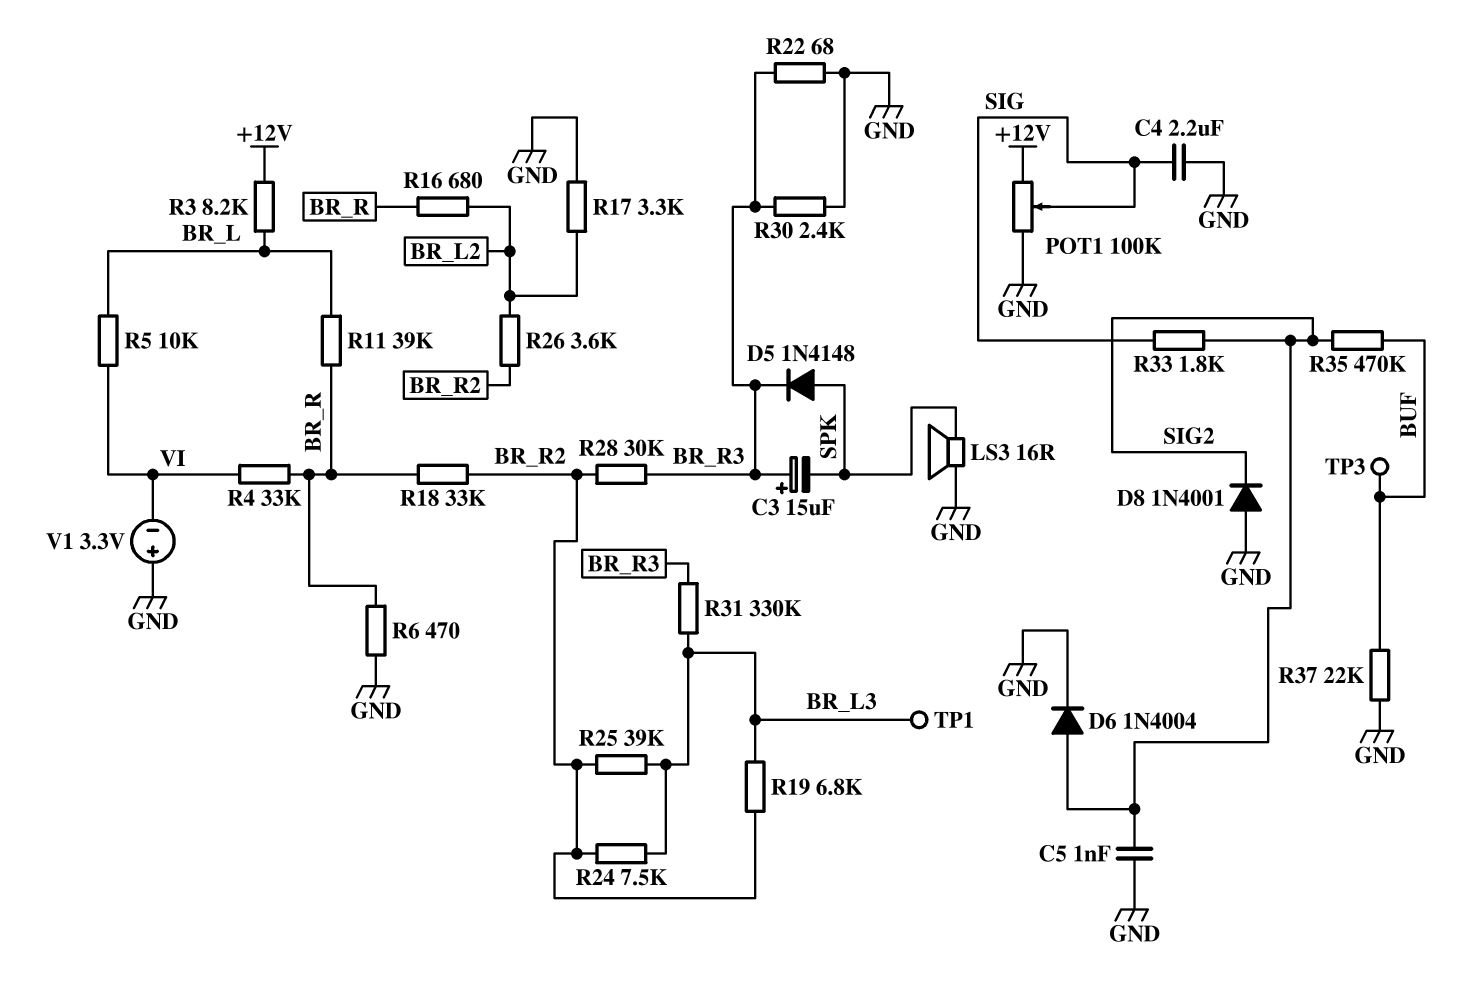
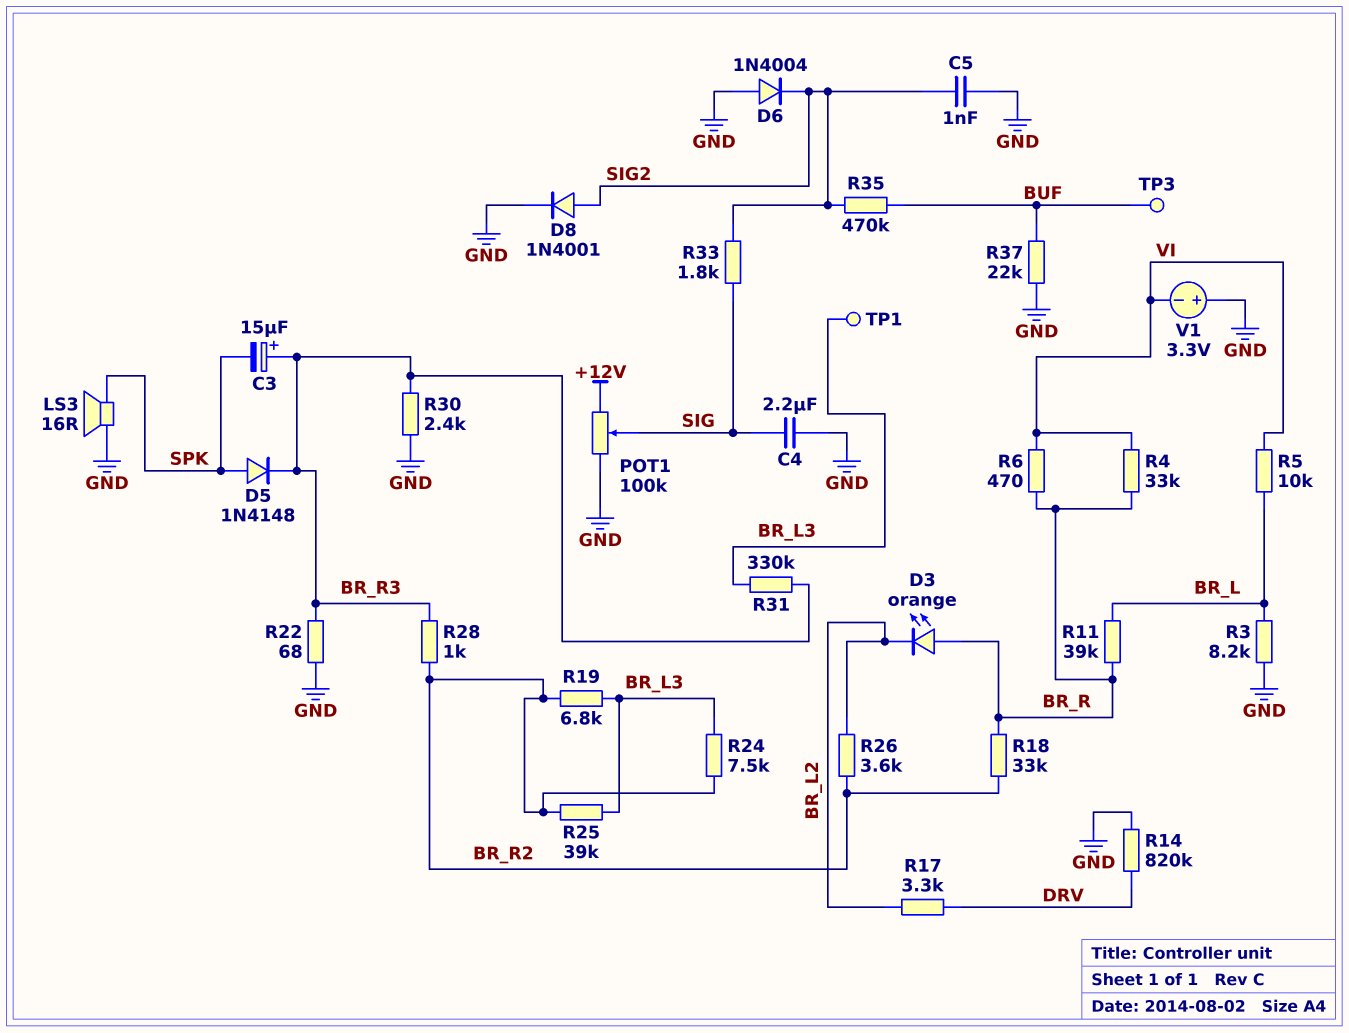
D3: none -> LED orange (A BR_R, K BR_L2)
D6: diode 1N4004 (A SIG2, K GND) -> diode 1N4004 (A GND, K SIG2)
D8: diode 1N4001 (A GND, K SIG2) -> diode 1N4001 (A SIG2, K GND)
R3: 8.2k (+12V, BR_L) -> 8.2k (BR_L, GND)
R6: 470 (BR_R, GND) -> 470 (BR_R, VI)
R14: none -> 820k (DRV, GND)
R16: 680 (BR_L2, BR_R) -> none
R17: 3.3k (BR_L2, GND) -> 3.3k (BR_L2, DRV)
R28: 30k (BR_R2, BR_R3) -> 1k (BR_R2, BR_R3)

